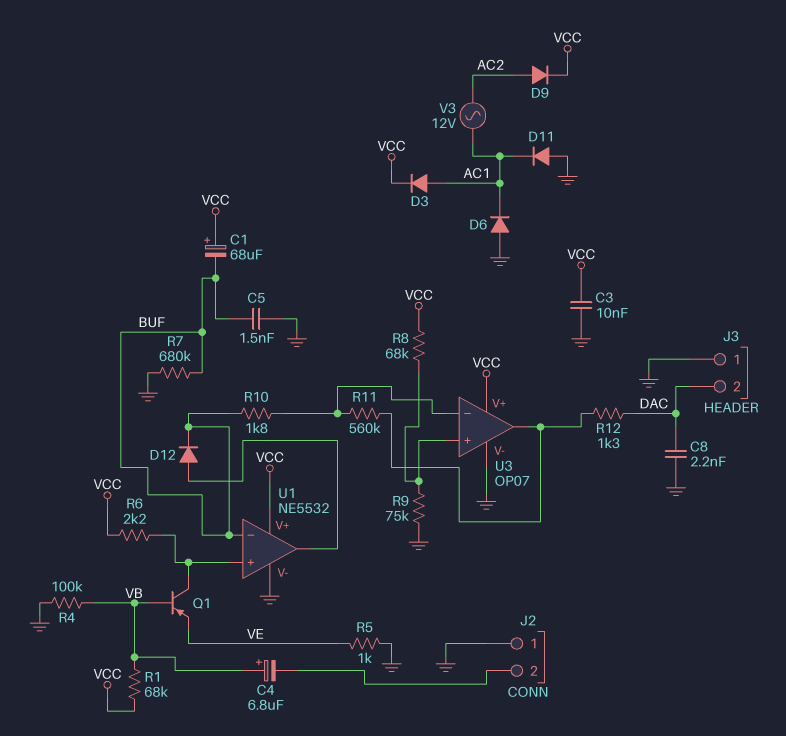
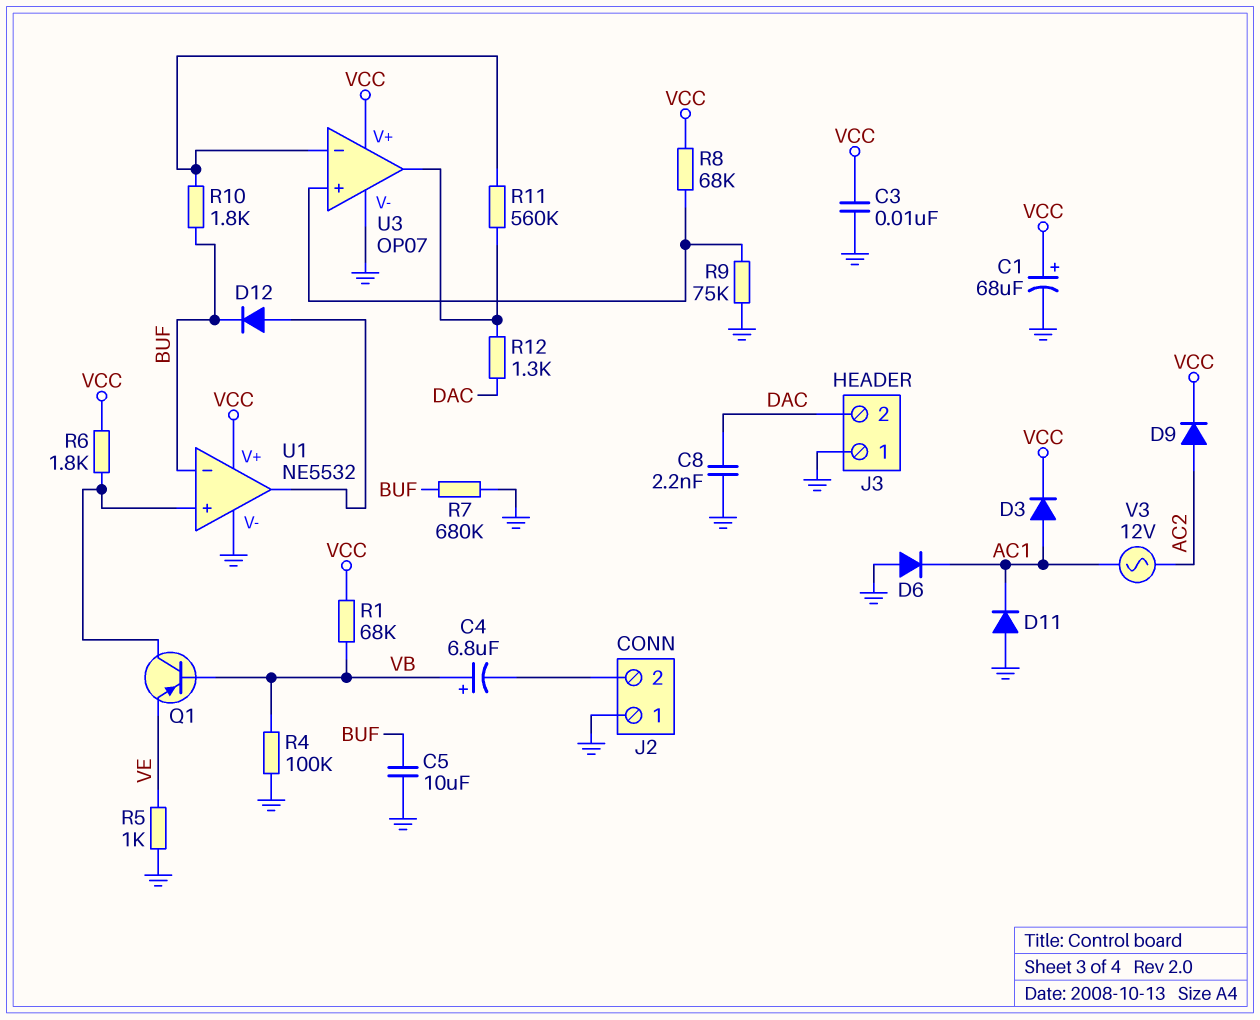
C1: 68uF (plus VCC, minus BUF) -> 68uF (plus VCC, minus GND)
C5: 1.5nF (BUF, GND) -> 10uF (BUF, GND)
R6: 2.2k (U1/in+, VCC) -> 1.8k (U1/in+, VCC)

